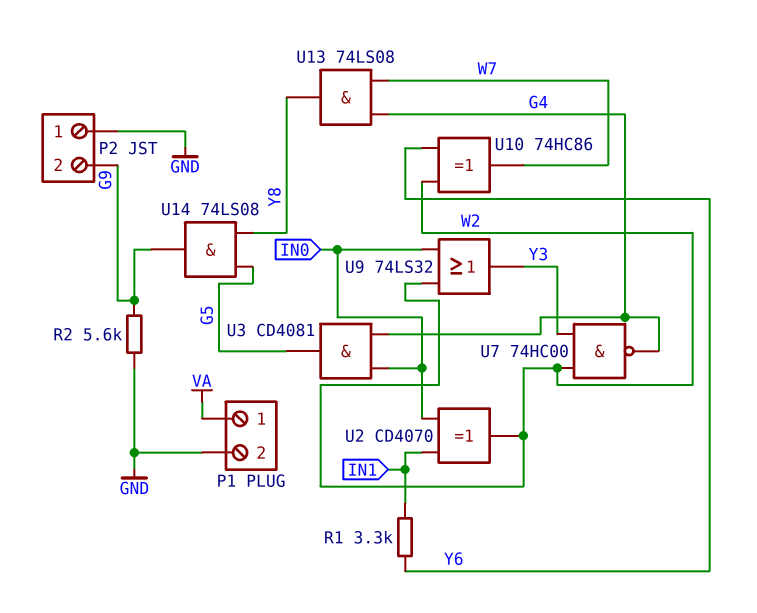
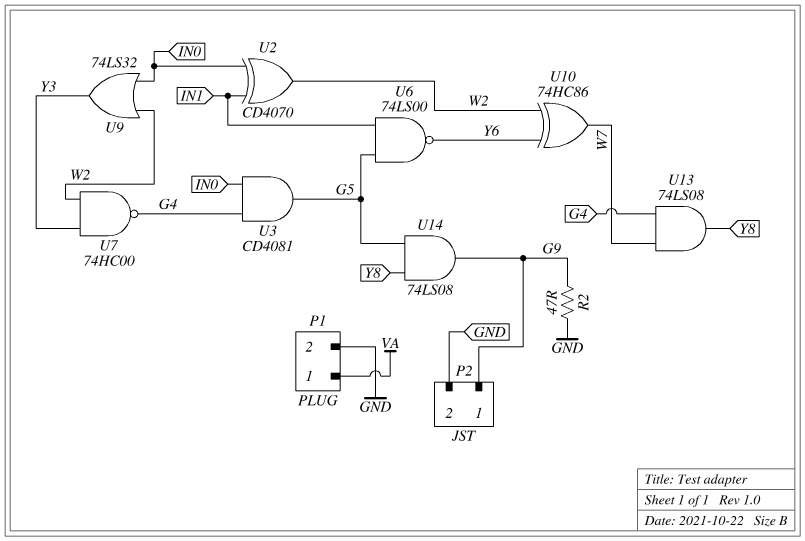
P2 pin 1: GND -> G9
P2 pin 2: G9 -> GND
R1: 3.3k (IN1, Y6) -> none
R2: 5.6k (G9, GND) -> 47 (G9, GND)
U6: none -> NAND 74LS00 (in G5, in IN1, out Y6)

